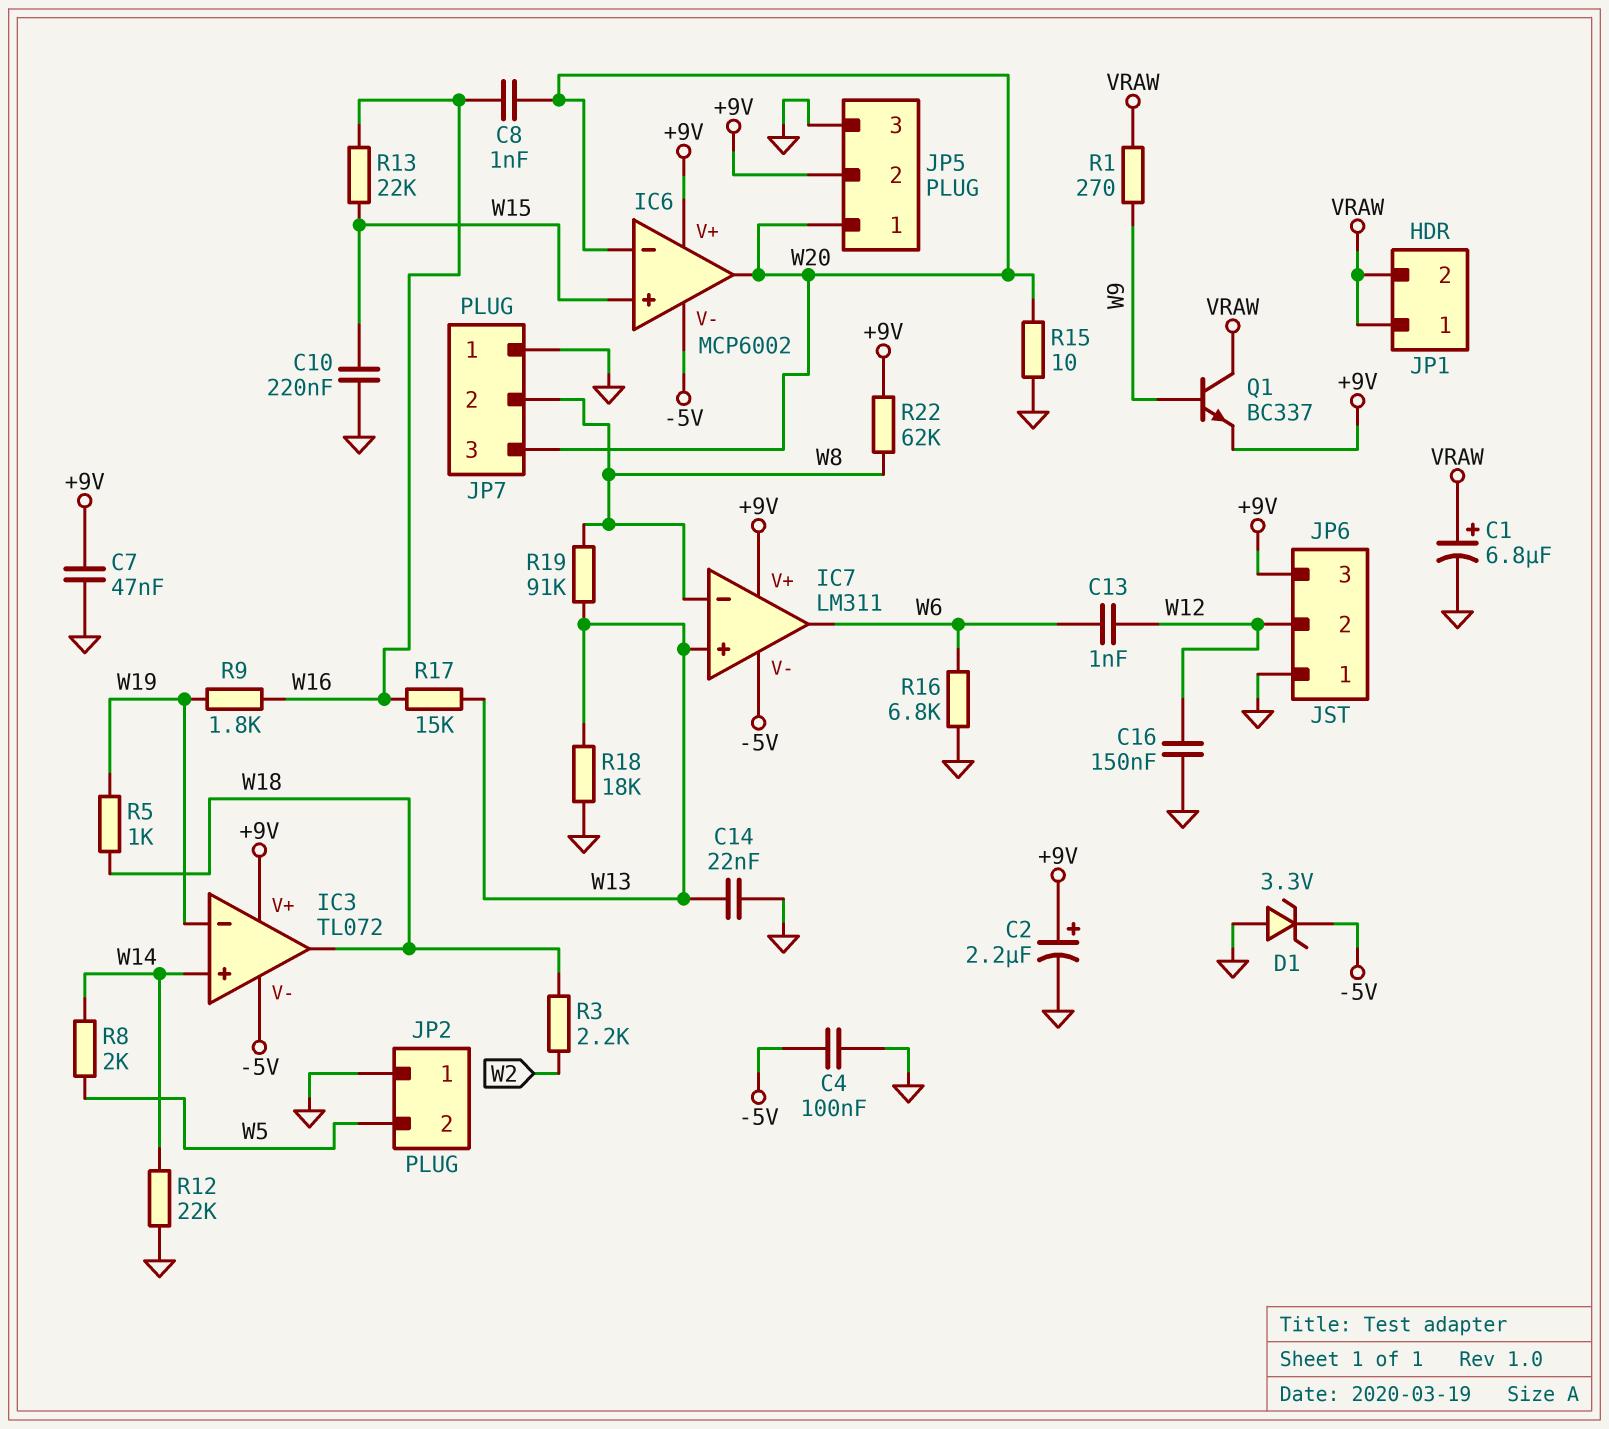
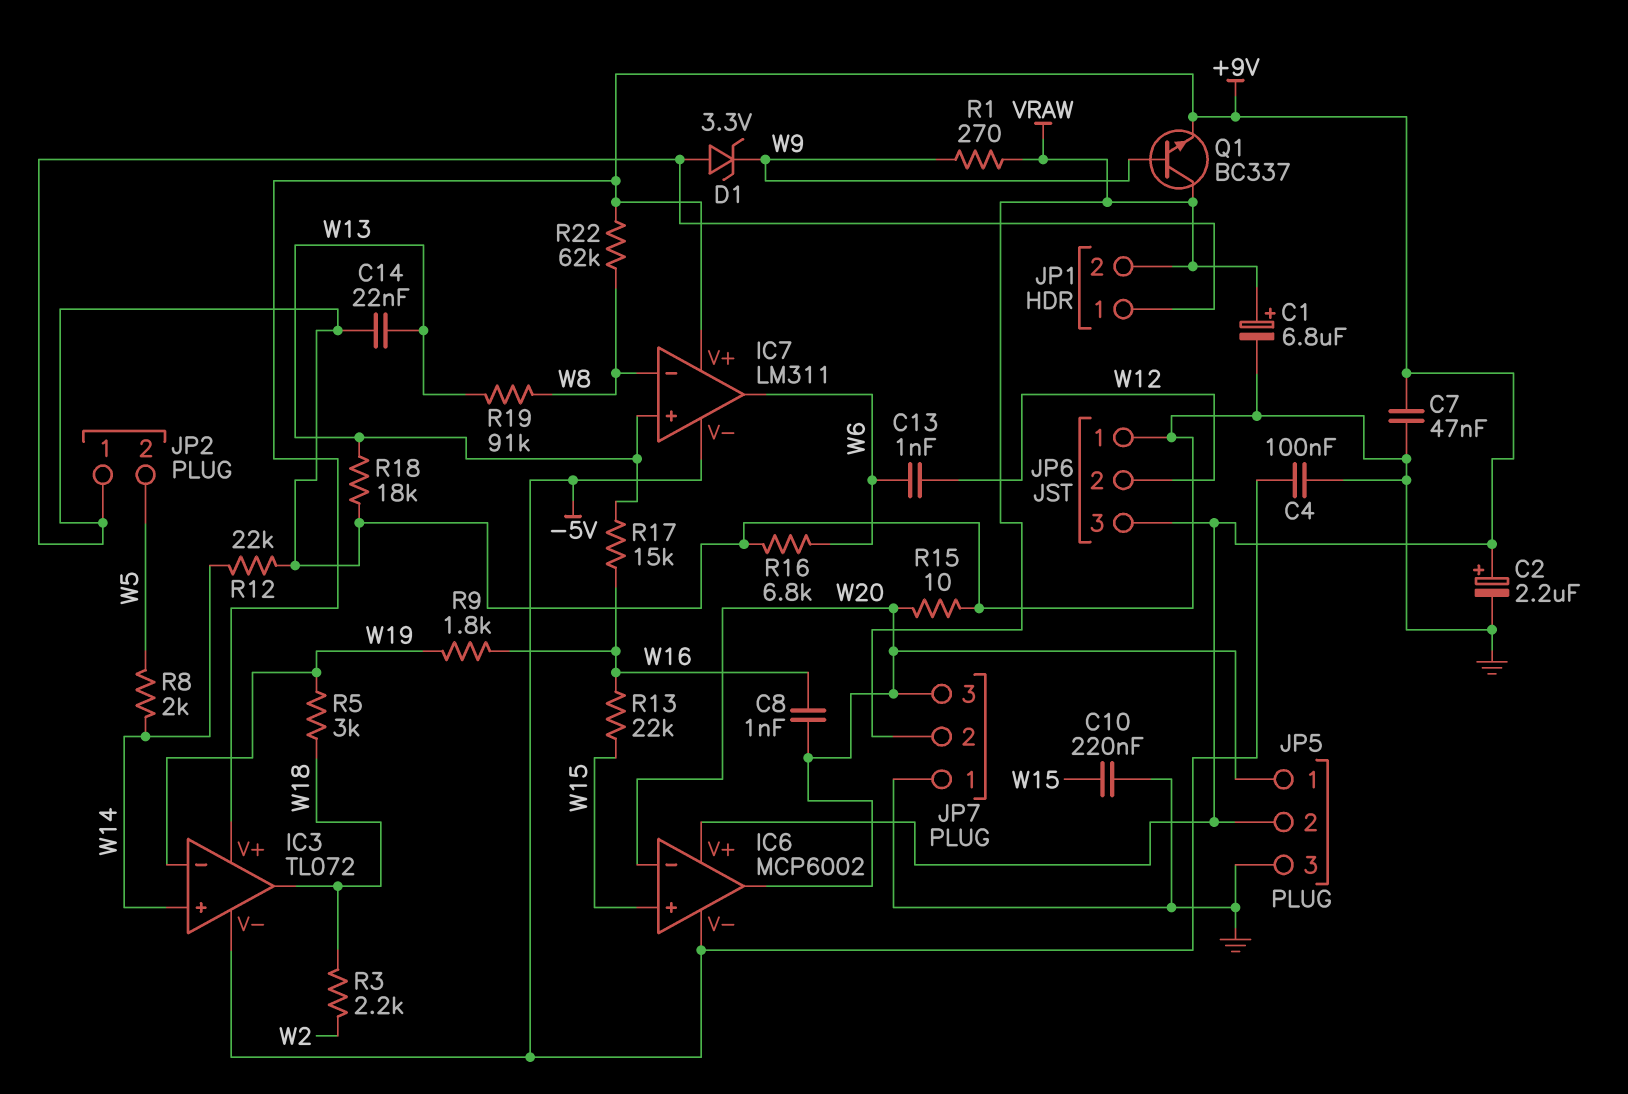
C16: 150nF (GND, W12) -> none
D1: zener 3.3V (A GND, K -5V) -> zener 3.3V (A GND, K W9)
JP1 pin 1: VRAW -> GND
JP7 pin 2: W8 -> VRAW
R5: 1k (W18, W19) -> 3k (W18, W19)

